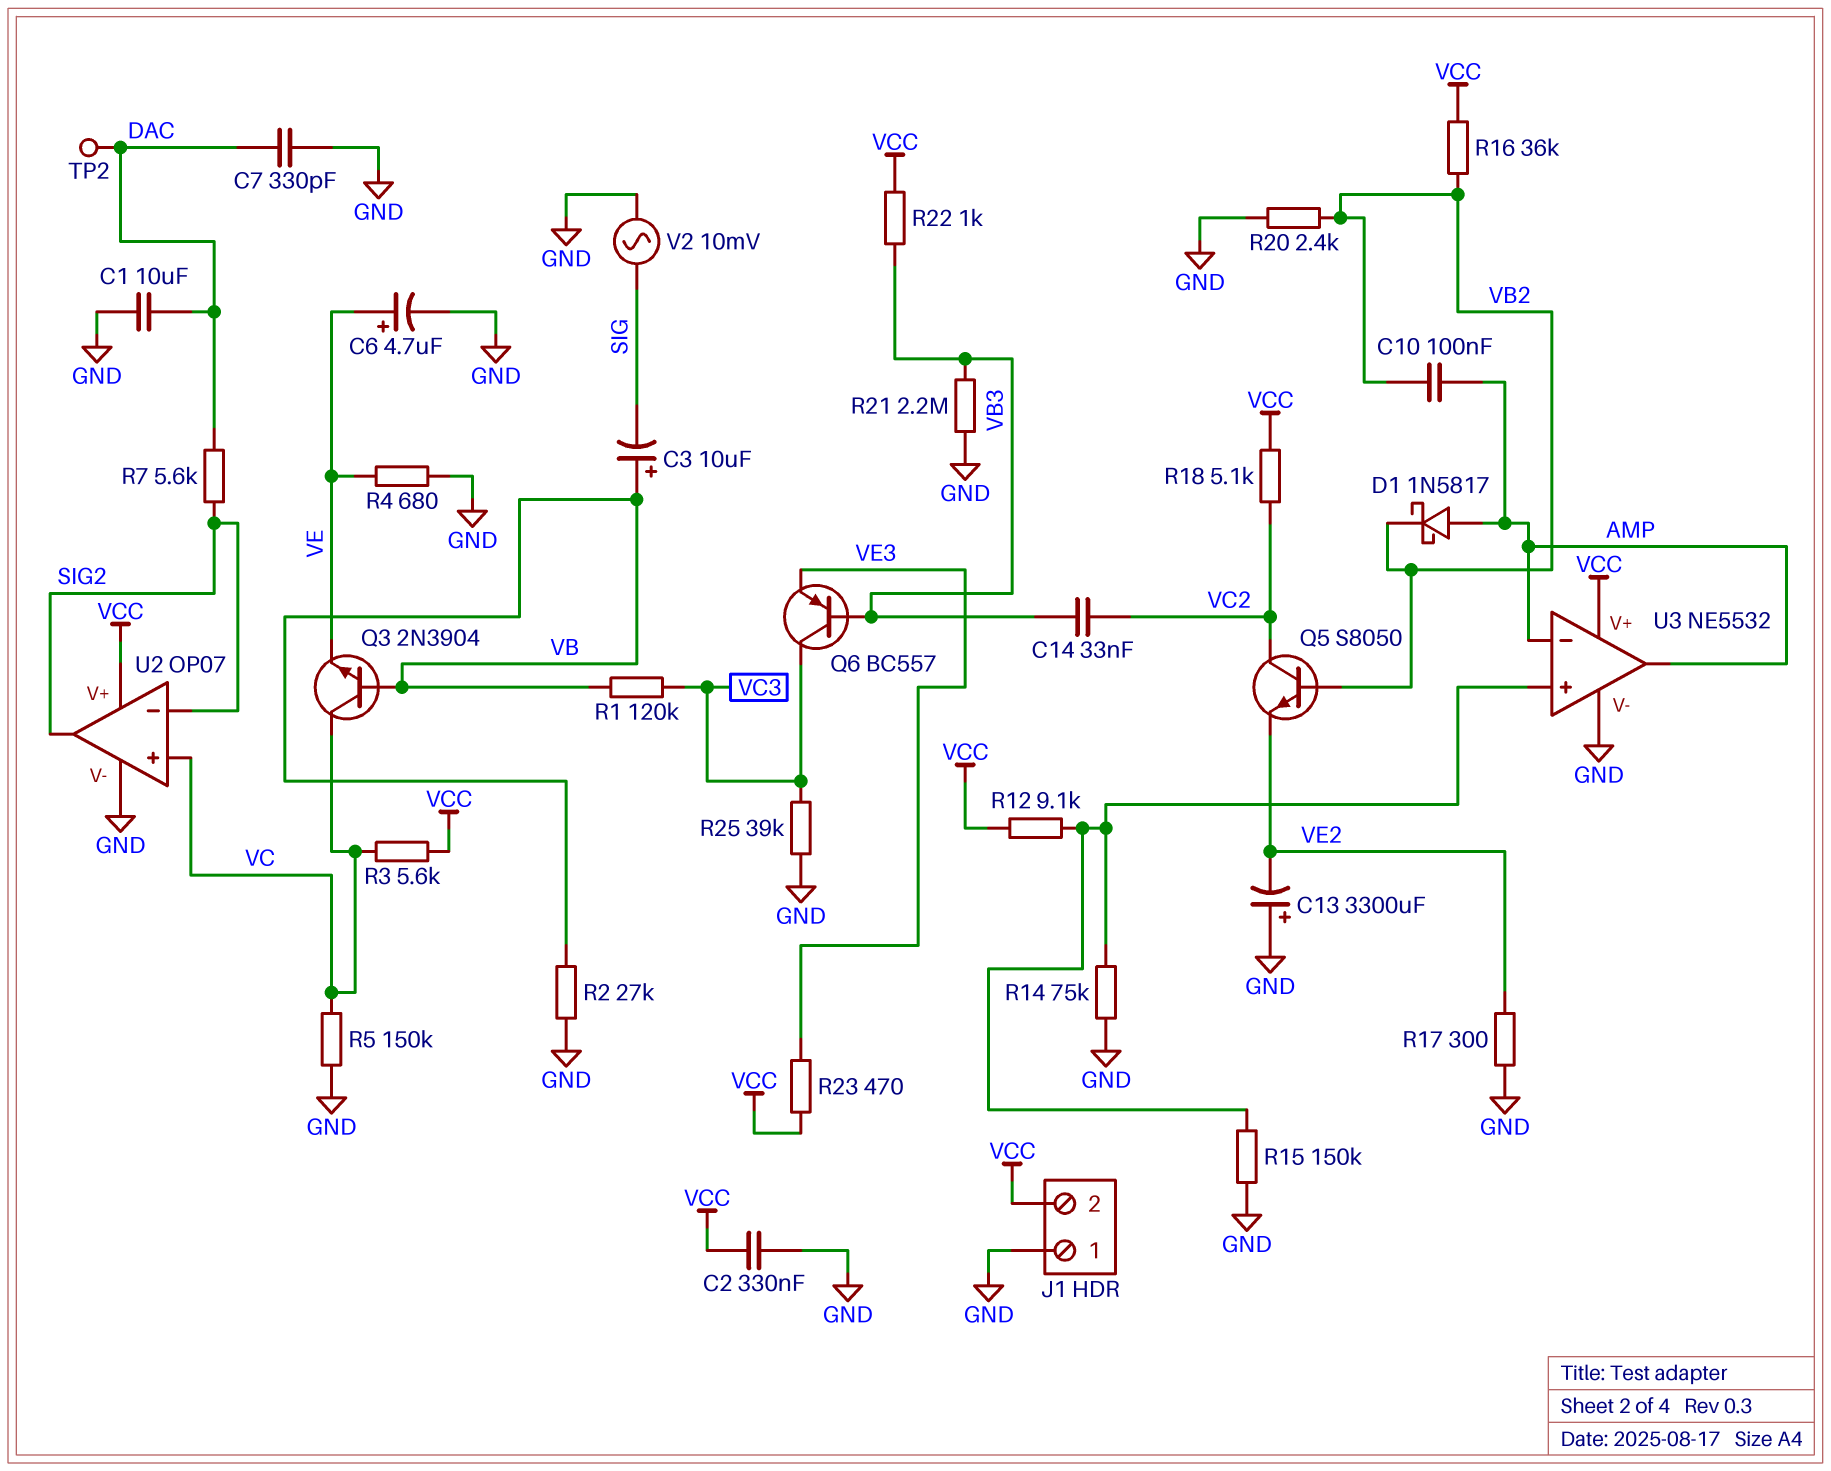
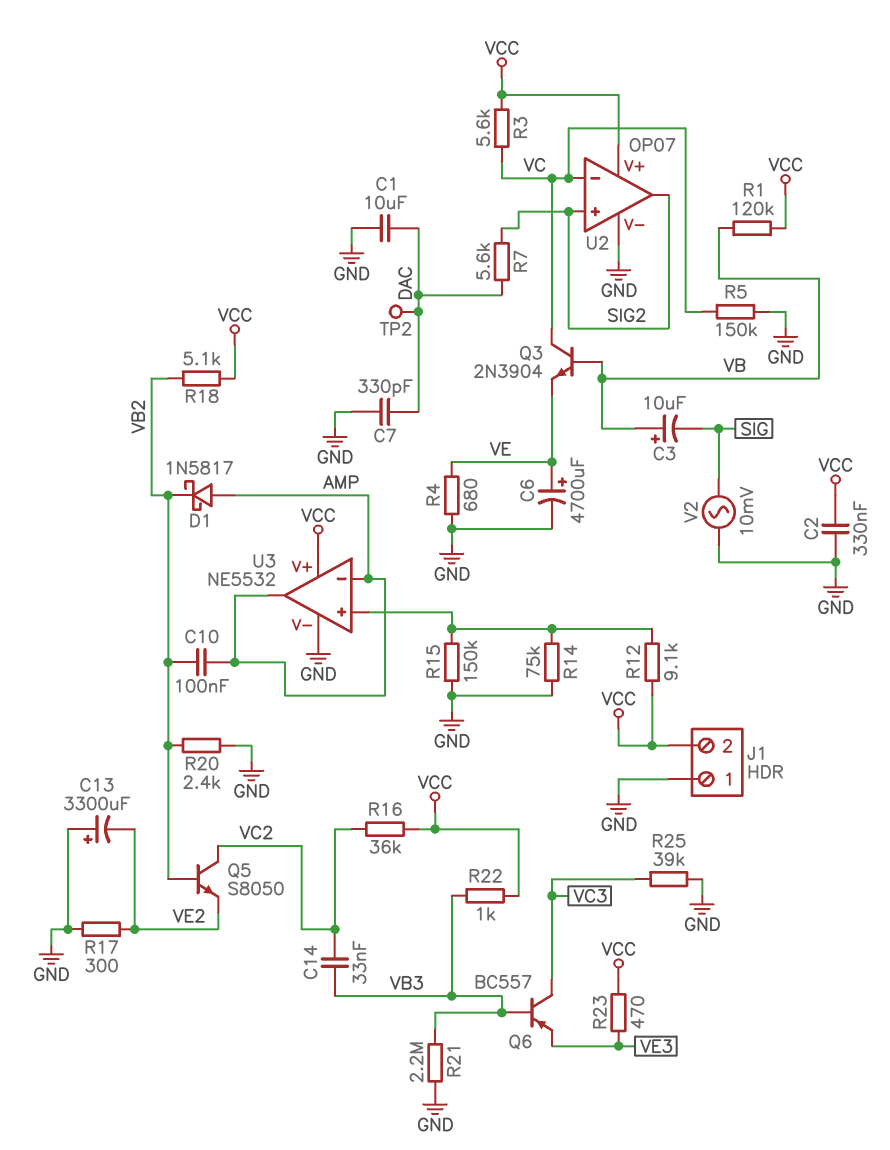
C6: 4.7uF (plus VE, minus GND) -> 4700uF (plus VE, minus GND)
R1: 120k (VB, VC3) -> 120k (VB, VCC)
R2: 27k (GND, VB) -> none
R16: 36k (VB2, VCC) -> 36k (VC2, VCC)
R18: 5.1k (VC2, VCC) -> 5.1k (VB2, VCC)
U2 pin in+: VC -> SIG2
U2 pin in-: SIG2 -> VC

